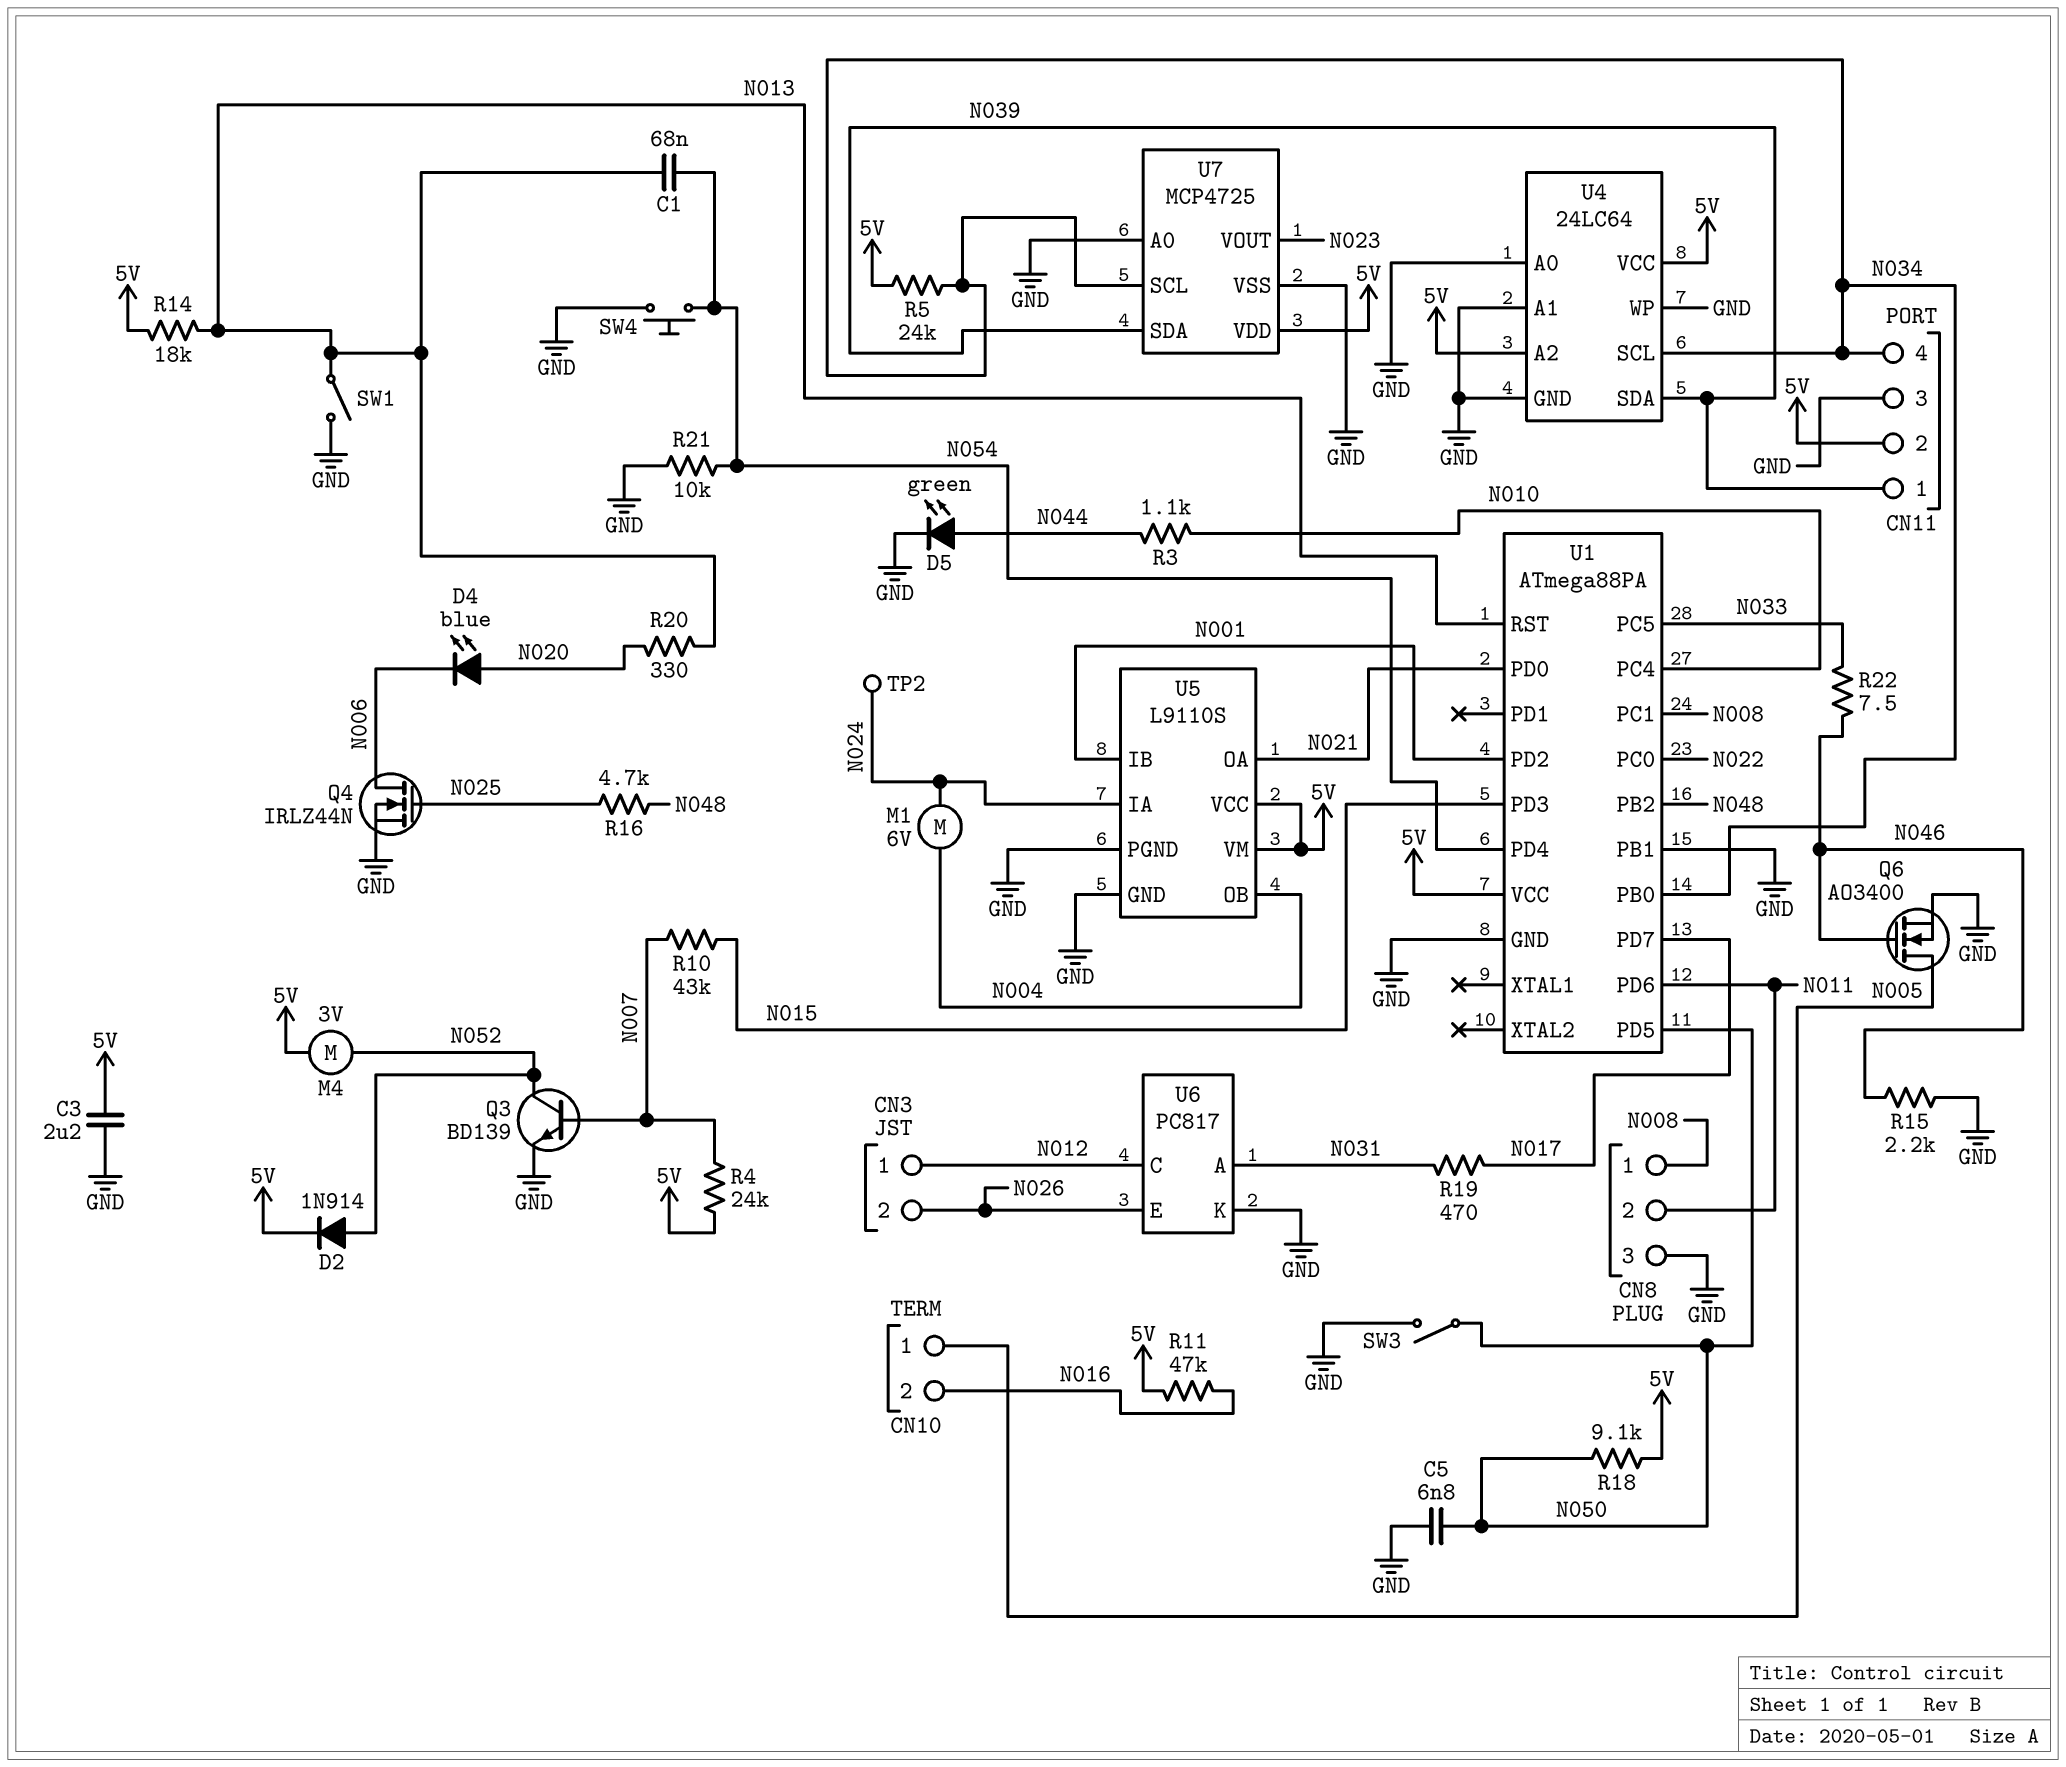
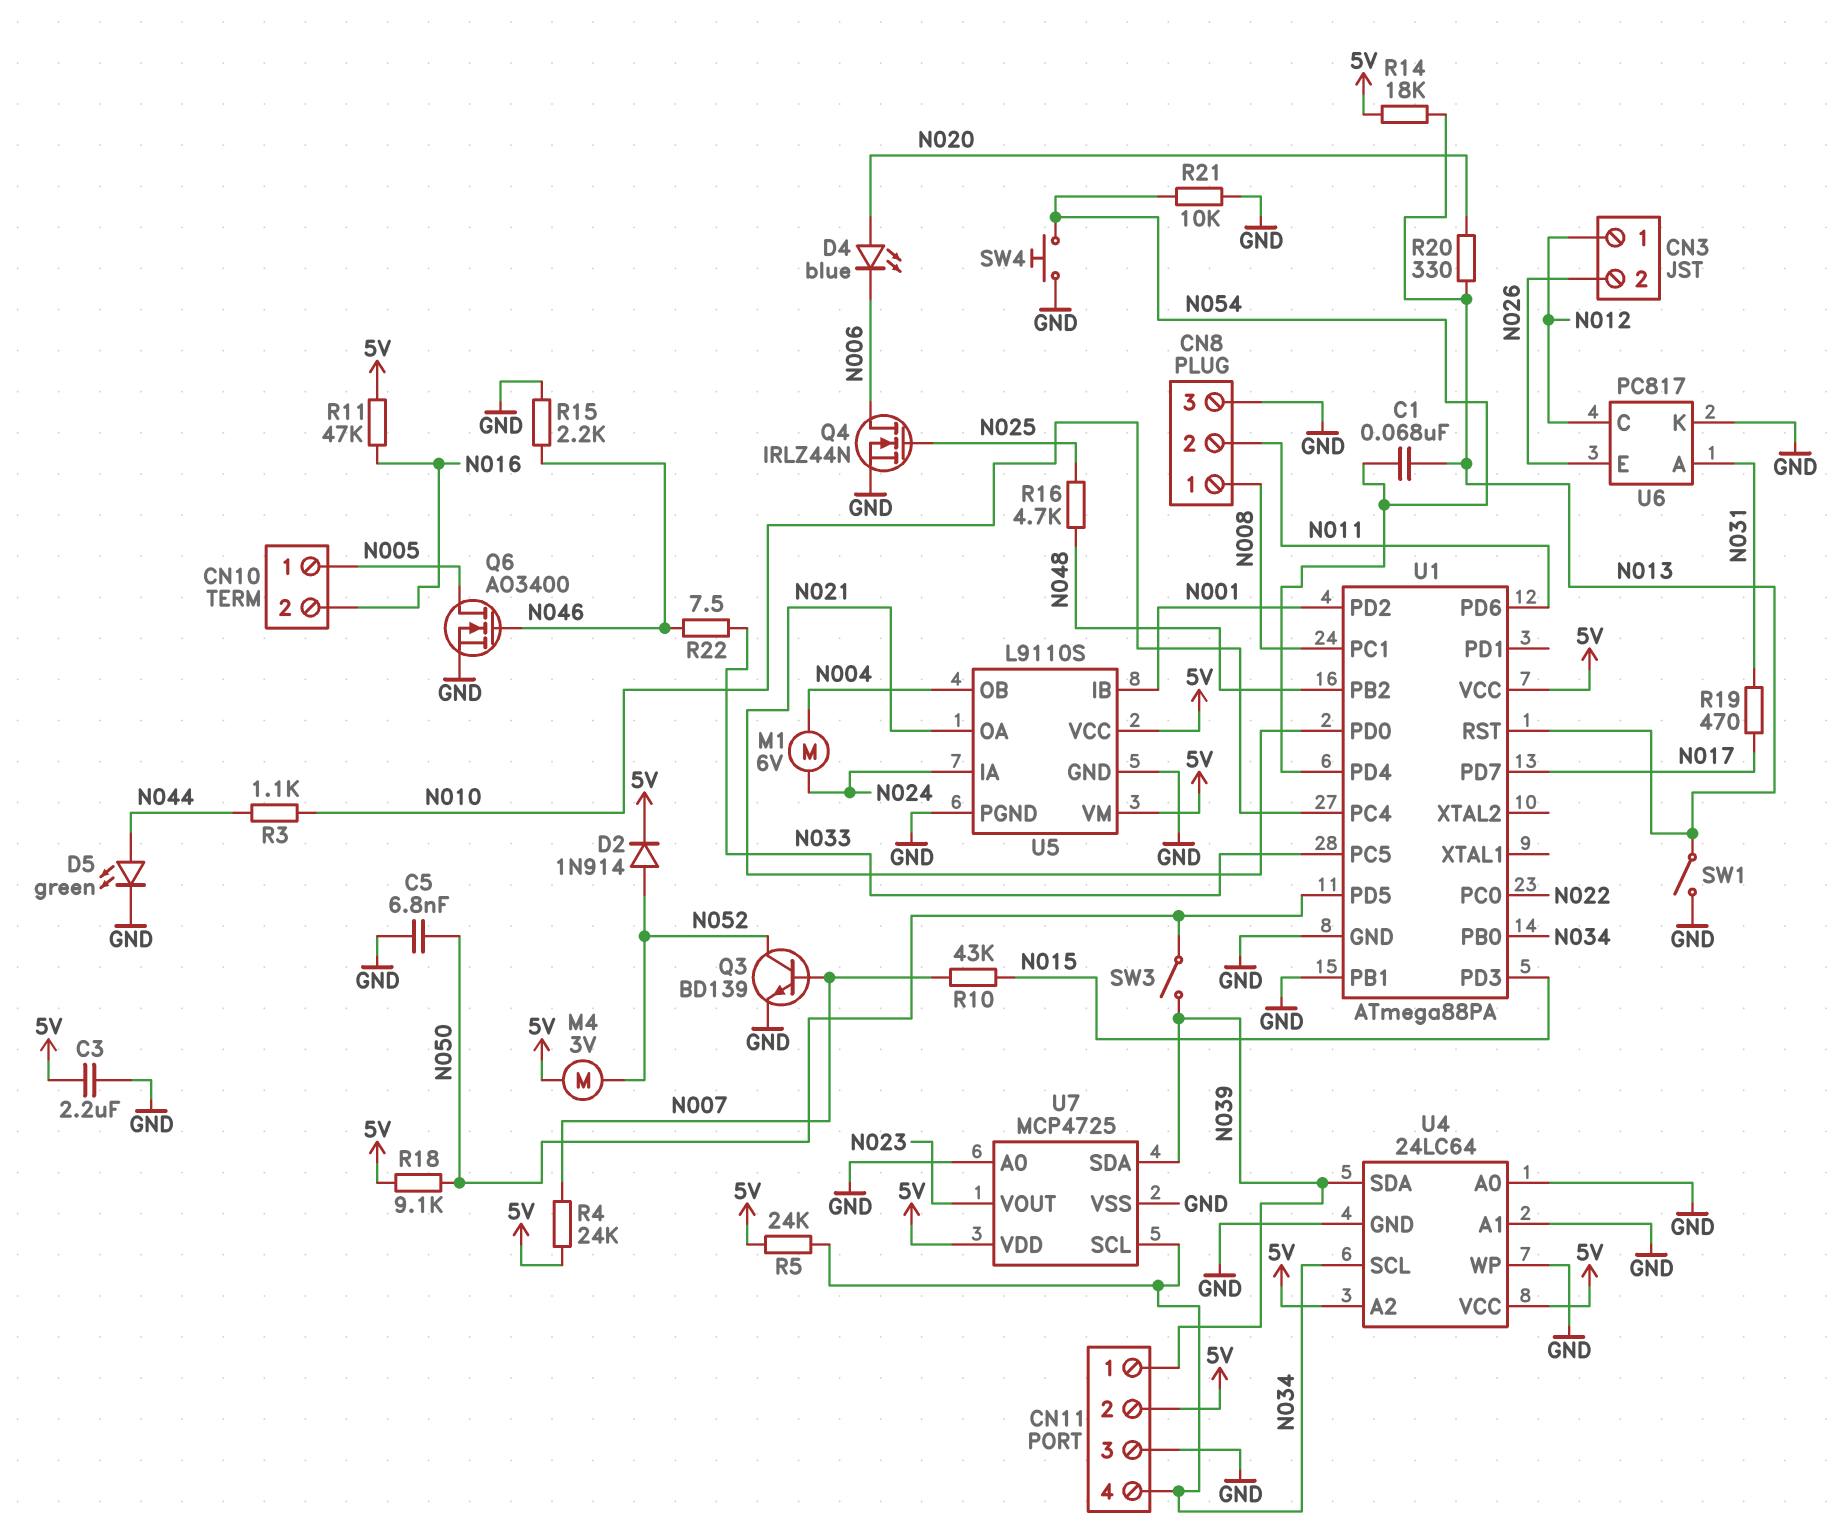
SW3: switch (GND, N050) -> switch (N039, N050)
TP2: test point (N024) -> none

